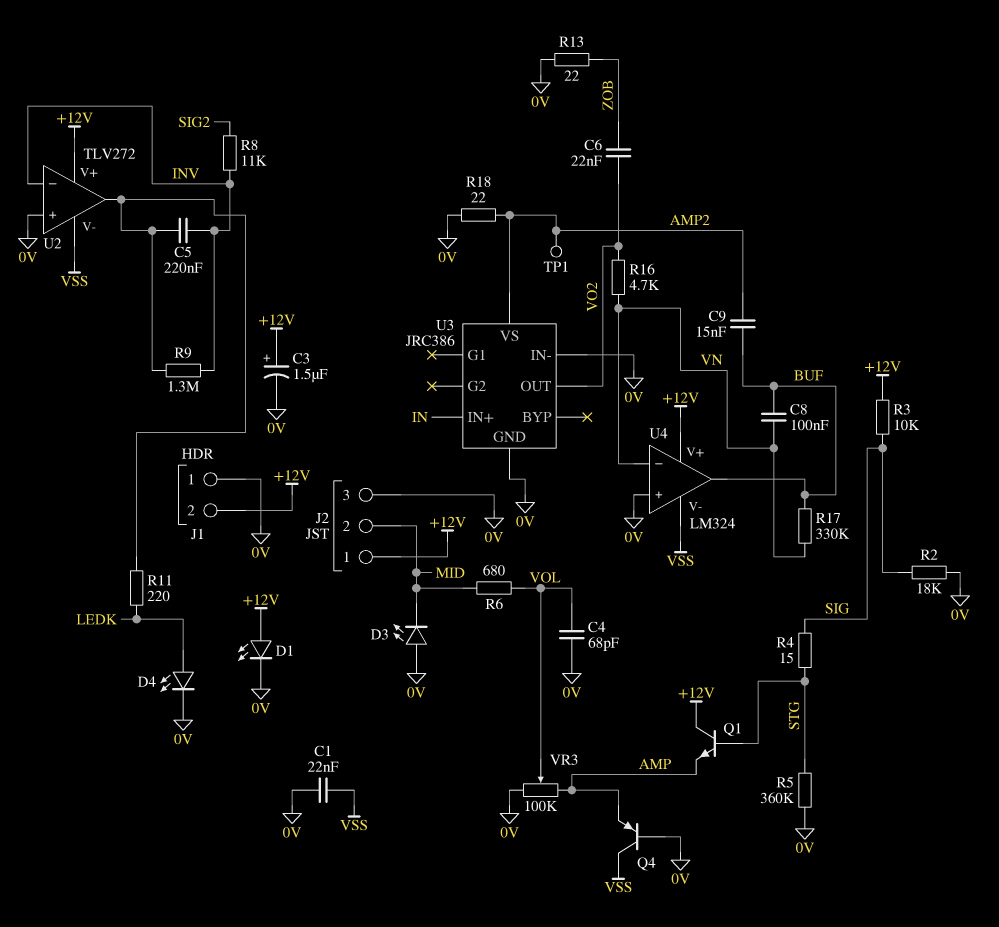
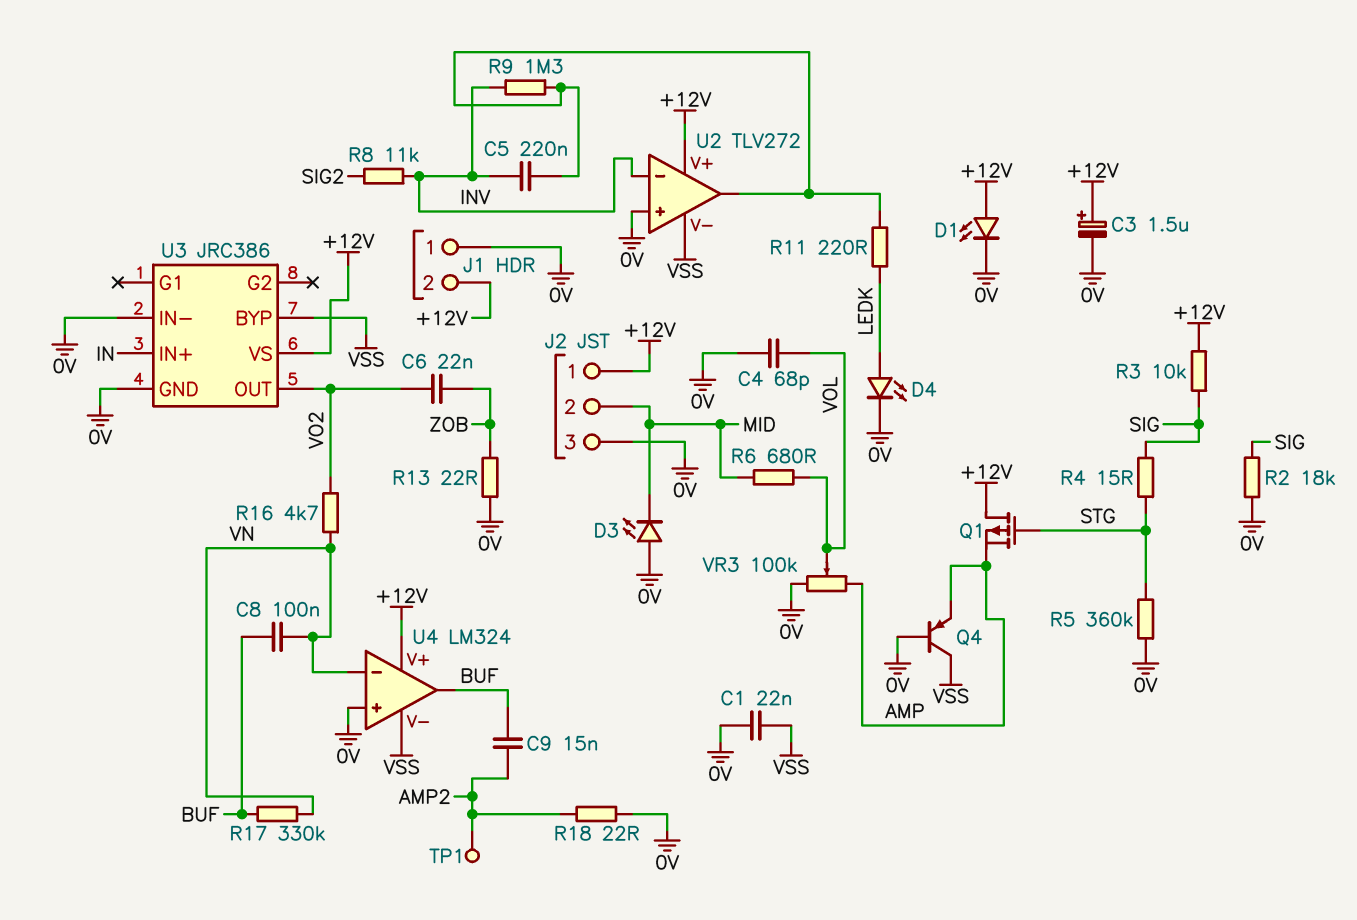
Q1: NPN (B STG, C +12V, E AMP) -> PMOS (G STG, D +12V, S AMP)
U3 pin BYP: none -> VSS
U3 pin VS: AMP2 -> +12V

